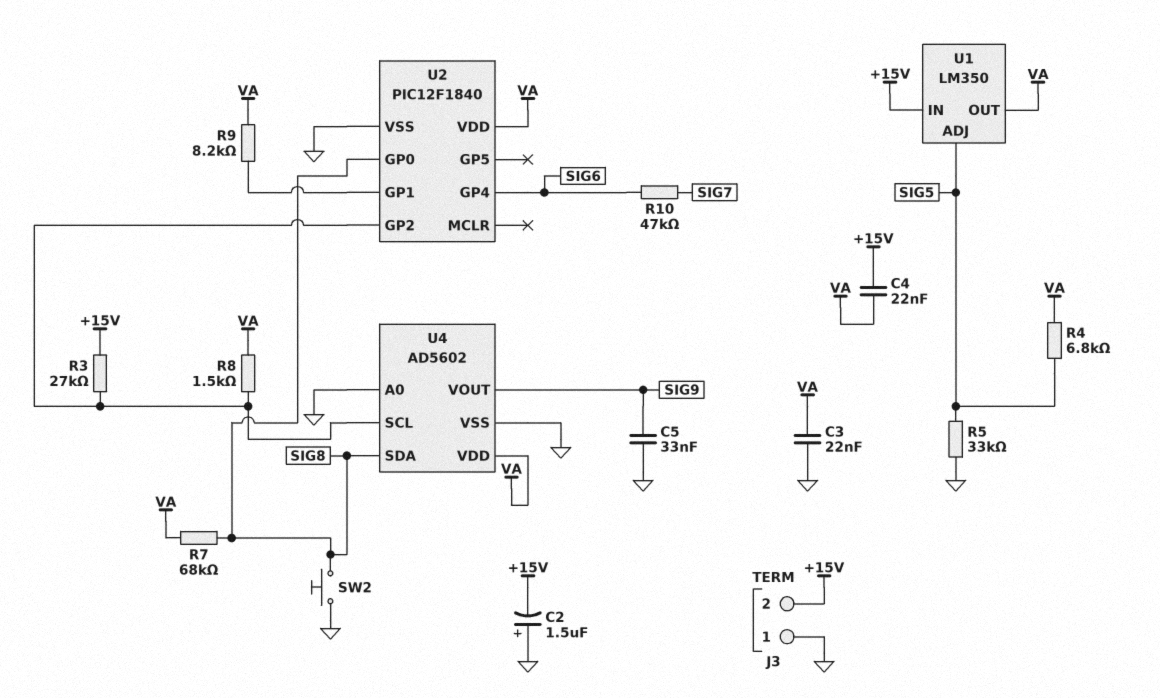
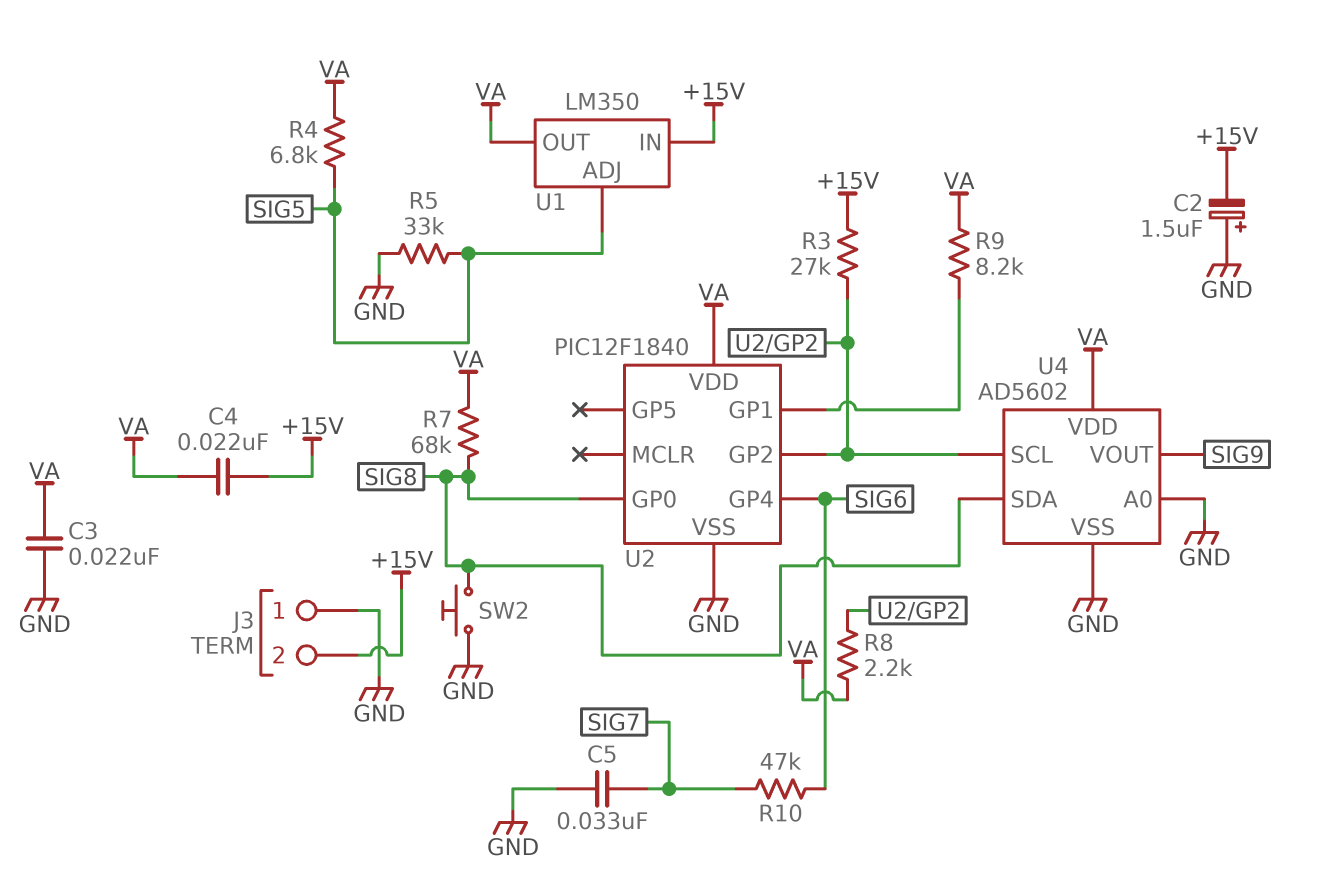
C5: 33nF (GND, SIG9) -> 33nF (GND, SIG7)
R8: 1.5k (U2/GP2, VA) -> 2.2k (U2/GP2, VA)

